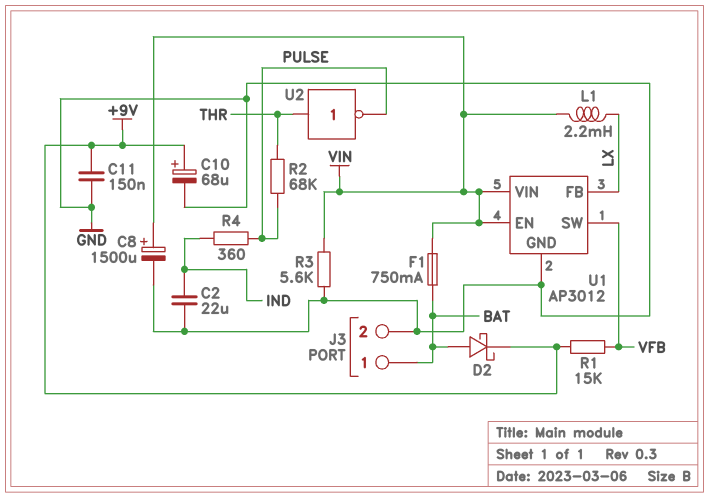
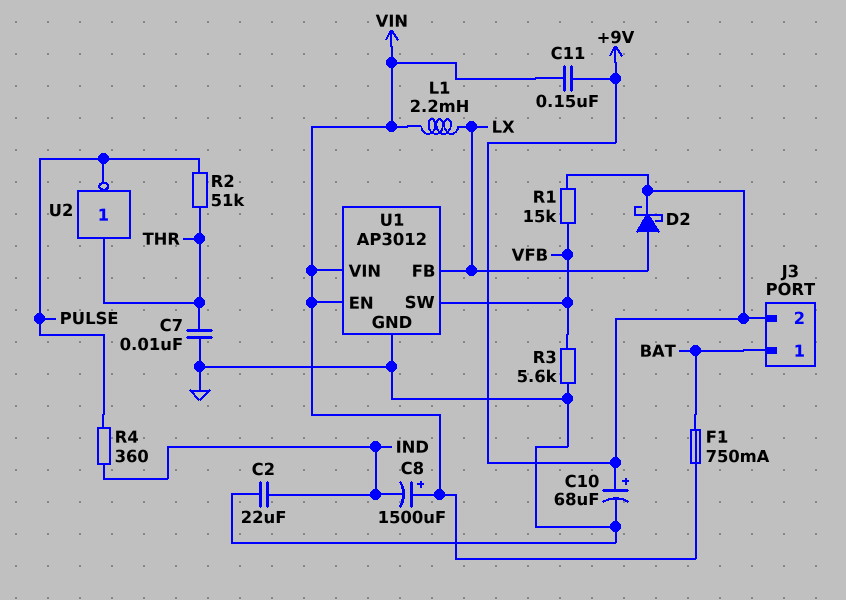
C7: none -> 10nF (GND, THR)
C8: 1500uF (plus VIN, minus GND) -> 1500uF (plus VIN, minus IND)
C11: 150nF (+9V, GND) -> 150nF (+9V, VIN)
D2: schottky (A BAT, K +9V) -> schottky (A LX, K +9V)
J3 pin 2: GND -> +9V
R2: 68k (PULSE, THR) -> 51k (PULSE, THR)
R3: 5.6k (GND, VIN) -> 5.6k (GND, VFB)

